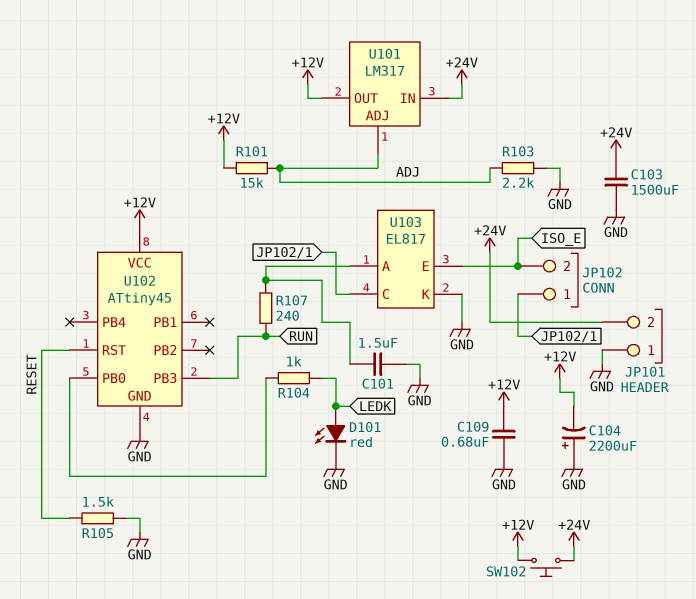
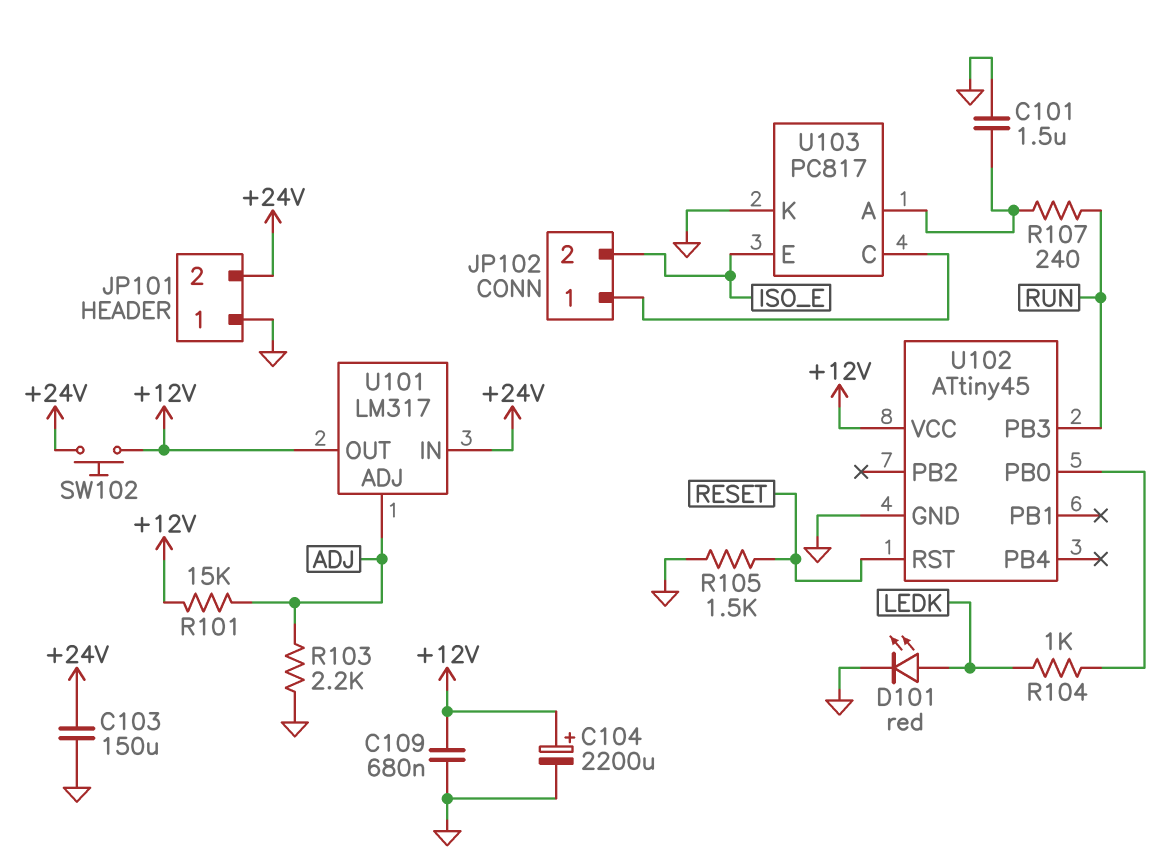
C103: 1500uF (+24V, GND) -> 150uF (+24V, GND)
C104: 2200uF (plus GND, minus +12V) -> 2200uF (plus +12V, minus GND)
U103: EL817 -> PC817

